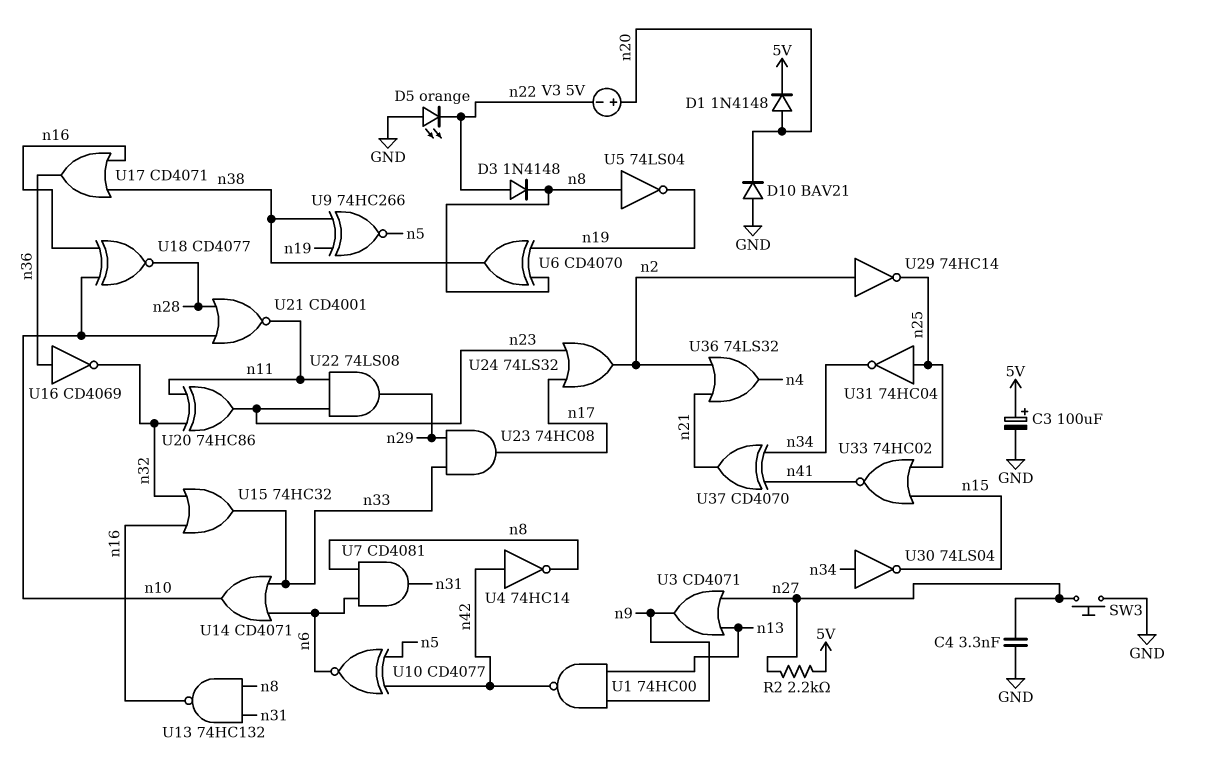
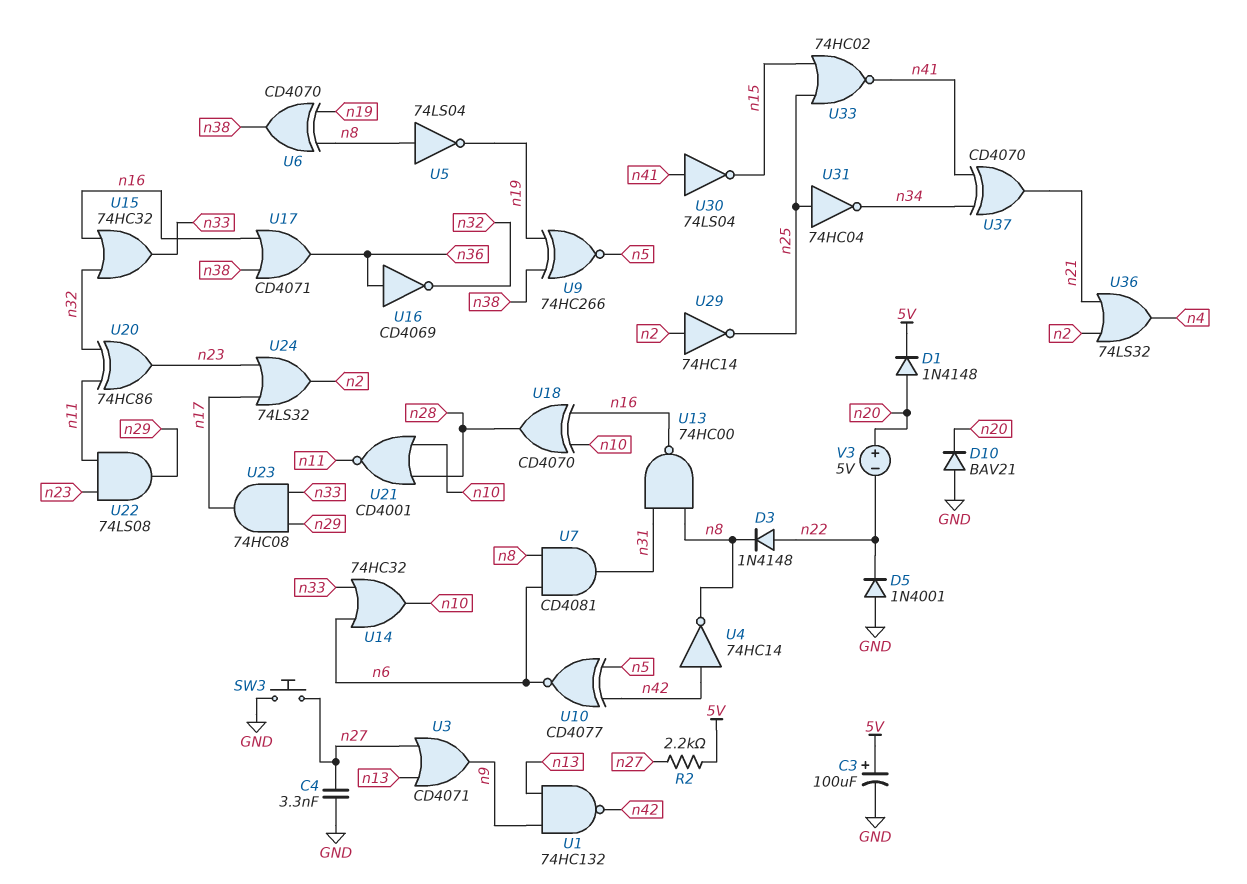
D5: LED orange (A GND, K n22) -> diode 1N4001 (A GND, K n22)
U1: NAND 74HC00 (in n9, in n13, out n42) -> NAND 74HC132 (in n9, in n13, out n42)
U13: NAND 74HC132 (in n8, in n31, out n16) -> NAND 74HC00 (in n8, in n31, out n16)
U14: OR CD4071 (in n6, in n33, out n10) -> OR 74HC32 (in n6, in n33, out n10)
U18: XNOR CD4077 (in n10, in n16, out n28) -> XOR CD4070 (in n10, in n16, out n28)
U30: NOT 74LS04 (in n34, out n15) -> NOT 74LS04 (in n41, out n15)

